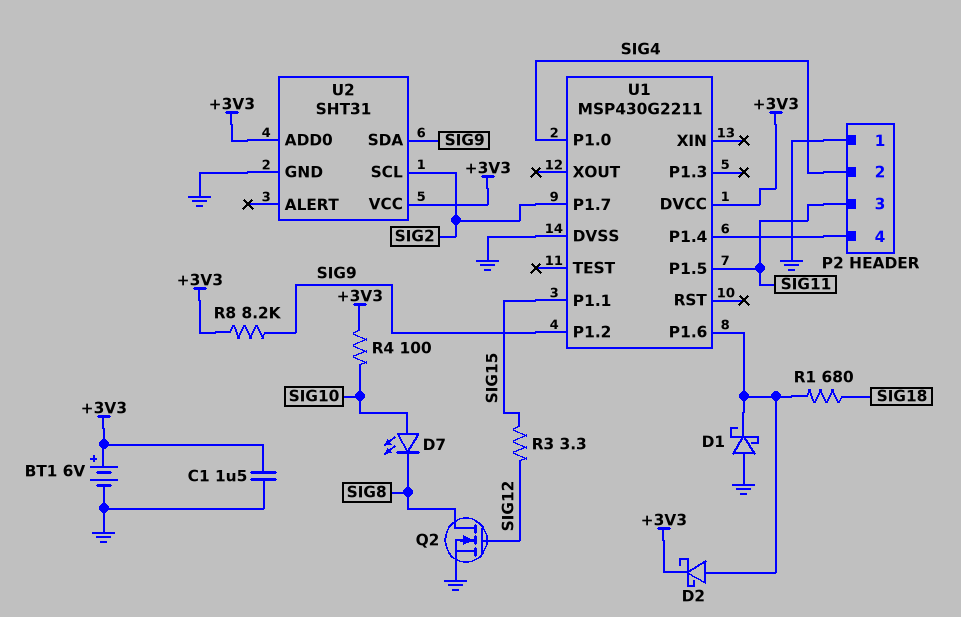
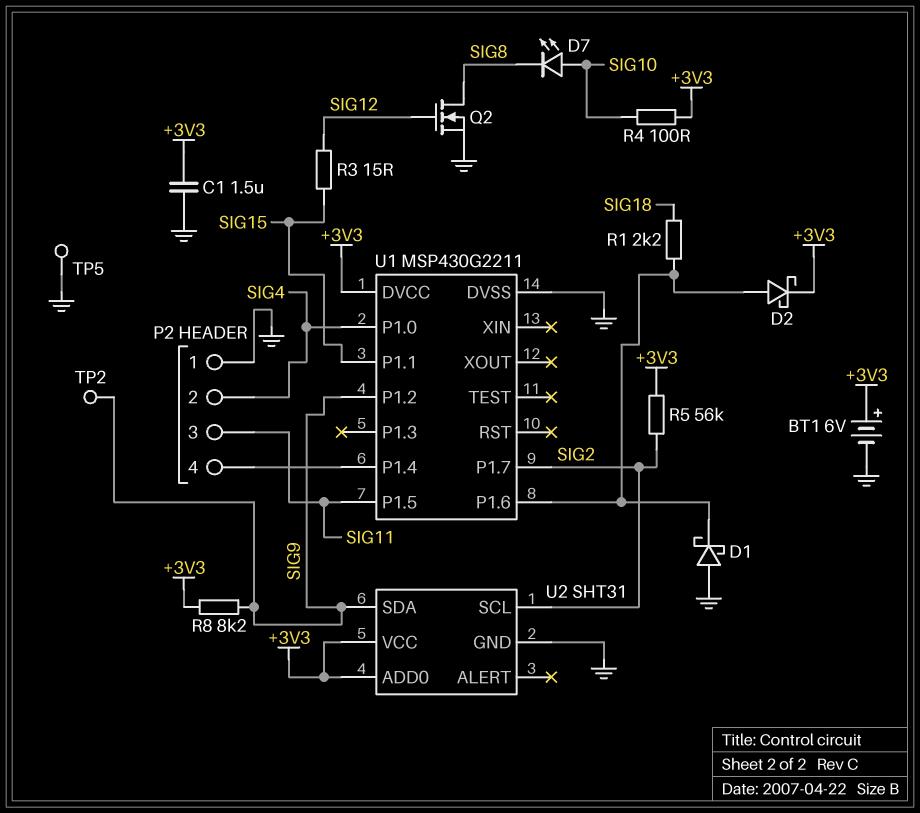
R1: 680 (SIG18, U1/P1.6) -> 2.2k (SIG18, U1/P1.6)
R3: 3.3 (SIG12, SIG15) -> 15 (SIG12, SIG15)
R5: none -> 56k (+3V3, SIG2)
TP2: none -> test point (SIG9)
TP5: none -> test point (GND)

